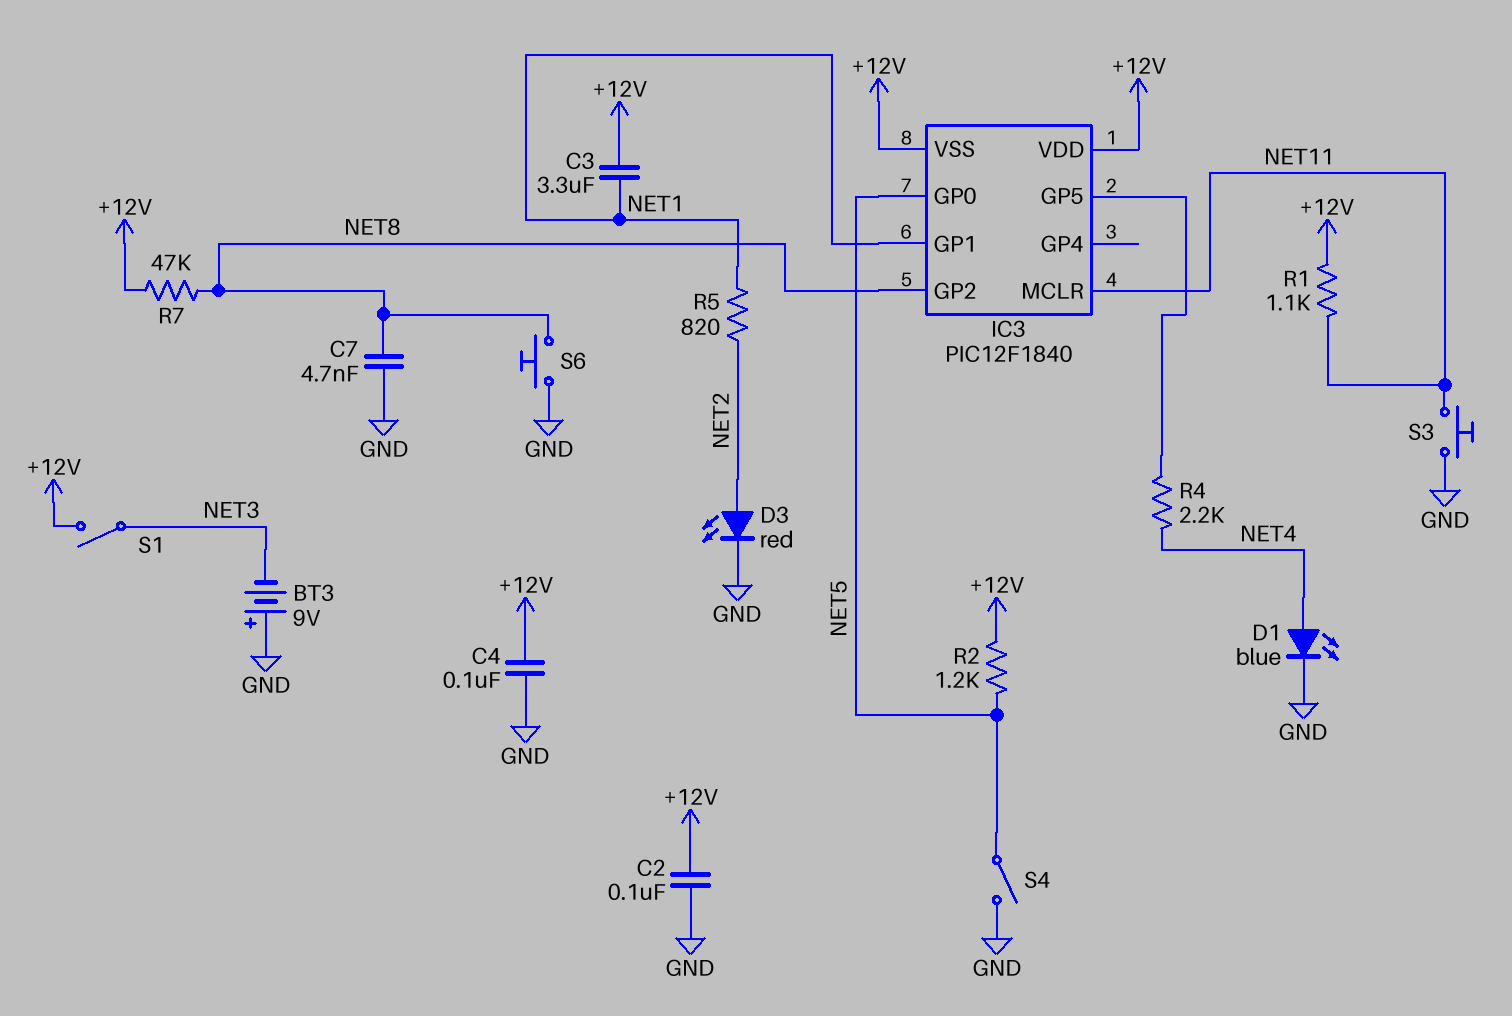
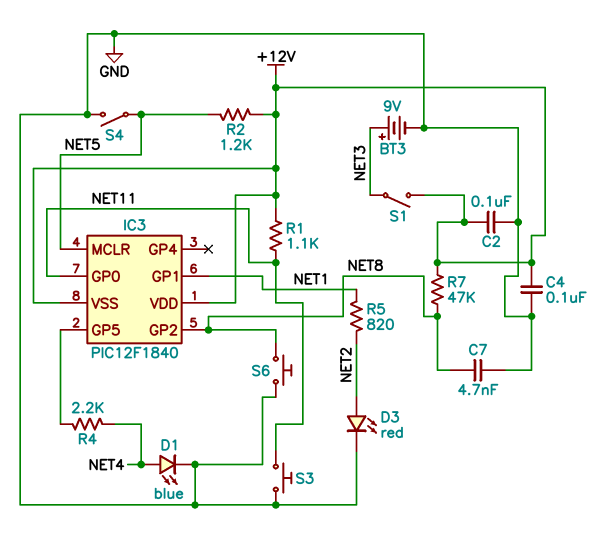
BT3: 9V (plus GND, minus NET3) -> 9V (plus NET3, minus GND)
C3: 3.3uF (+12V, NET1) -> none
IC3 pin GP0: NET5 -> NET11
IC3 pin MCLR: NET11 -> NET5

